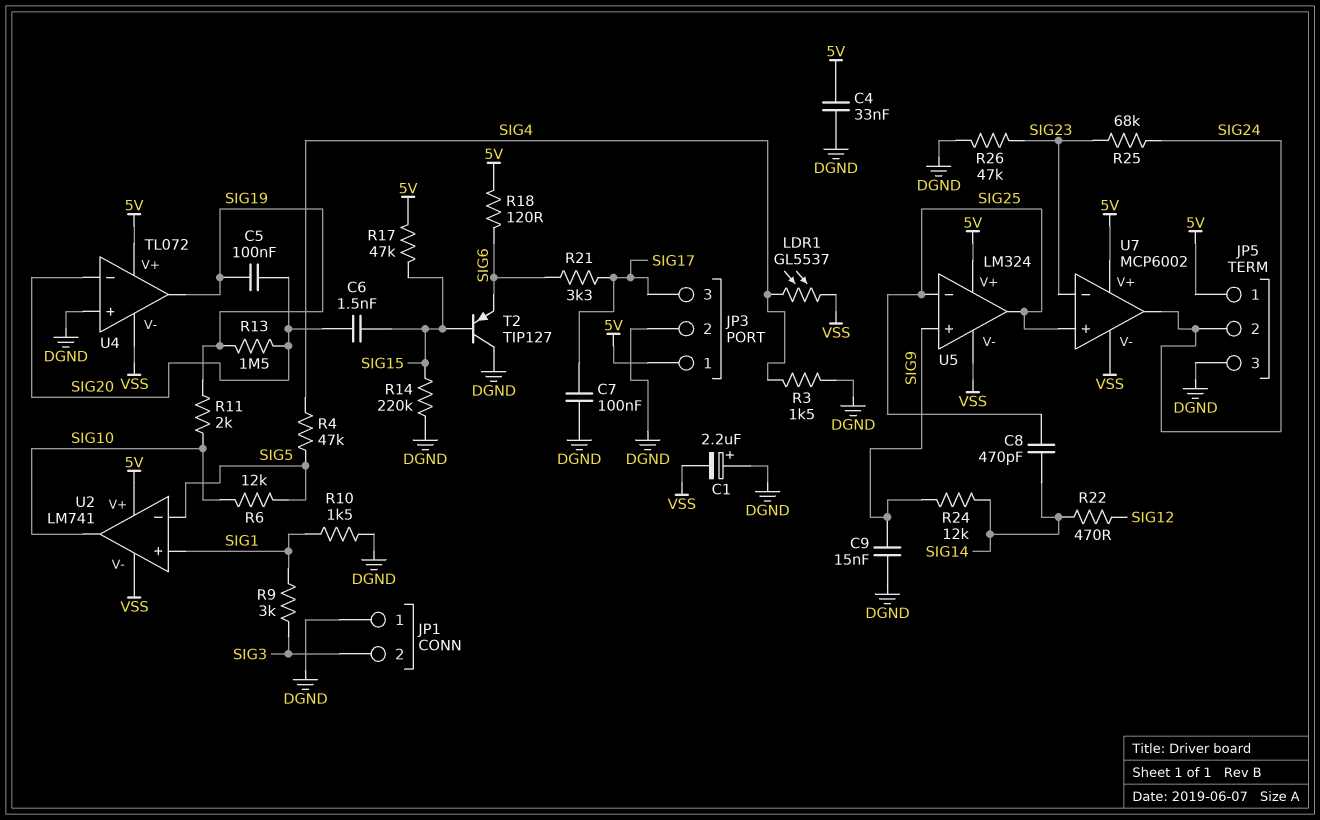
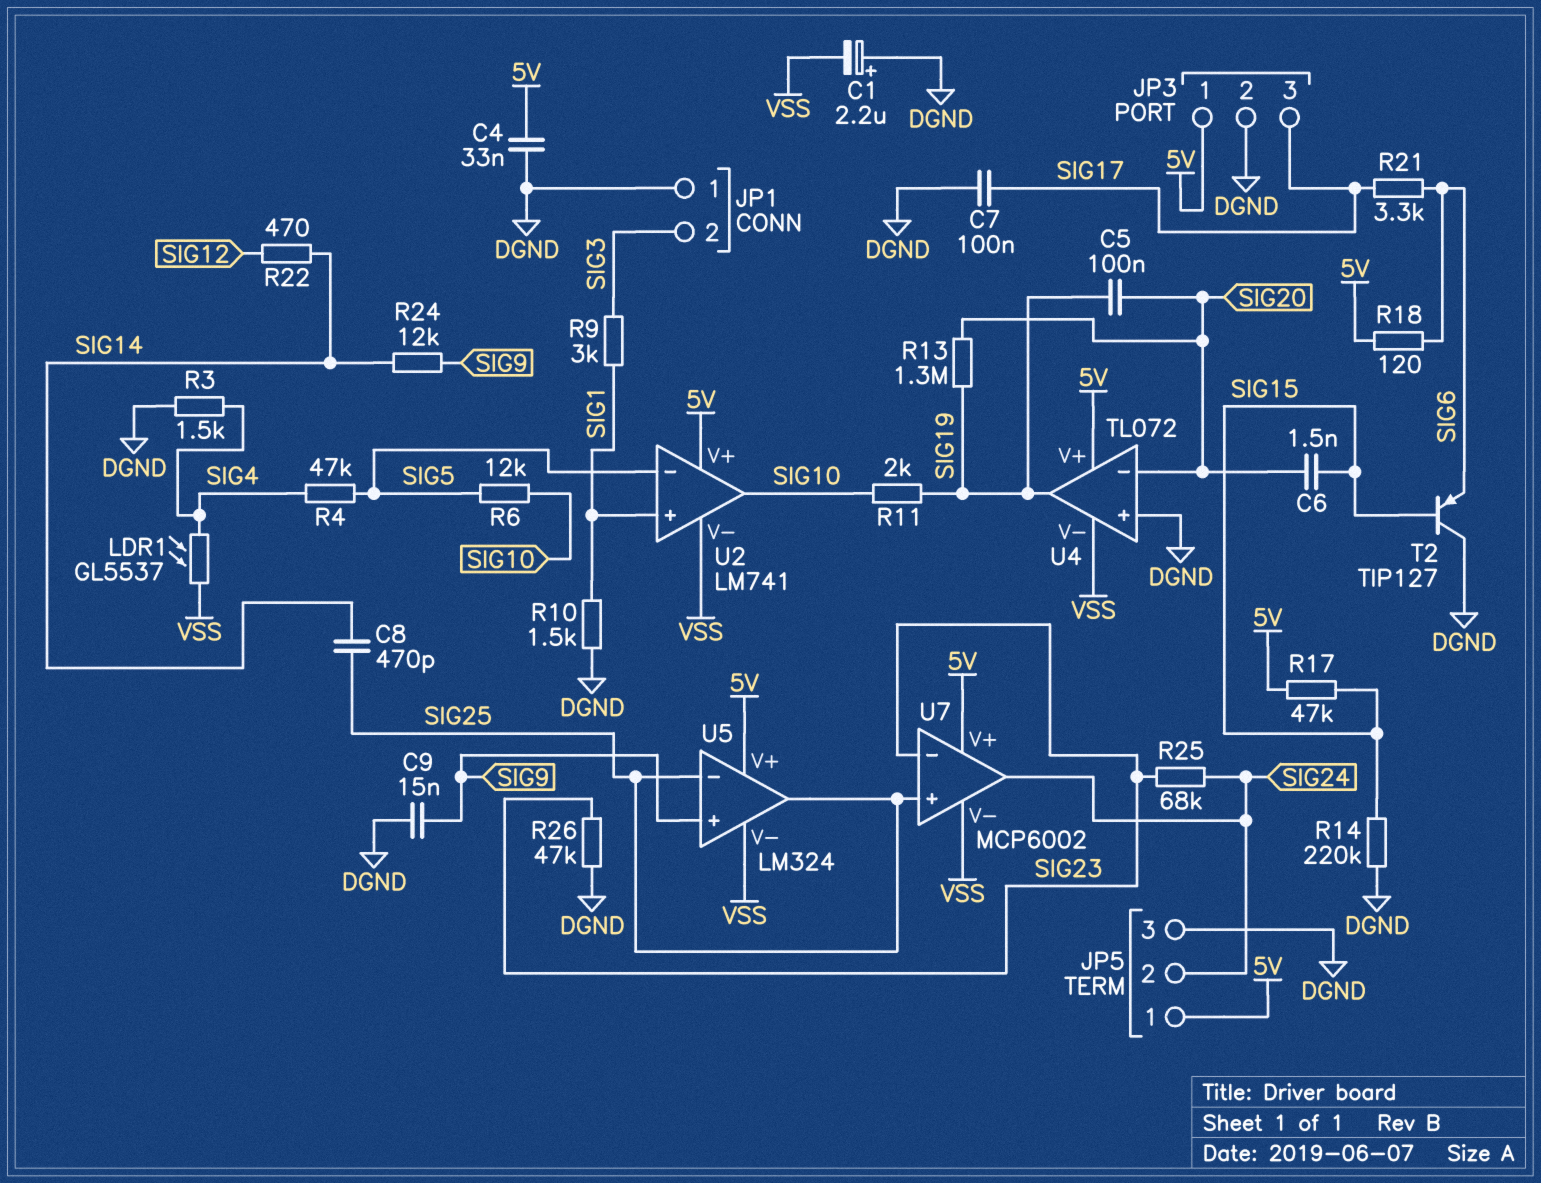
R13: 1.5M (SIG19, SIG20) -> 1.3M (SIG19, SIG20)

